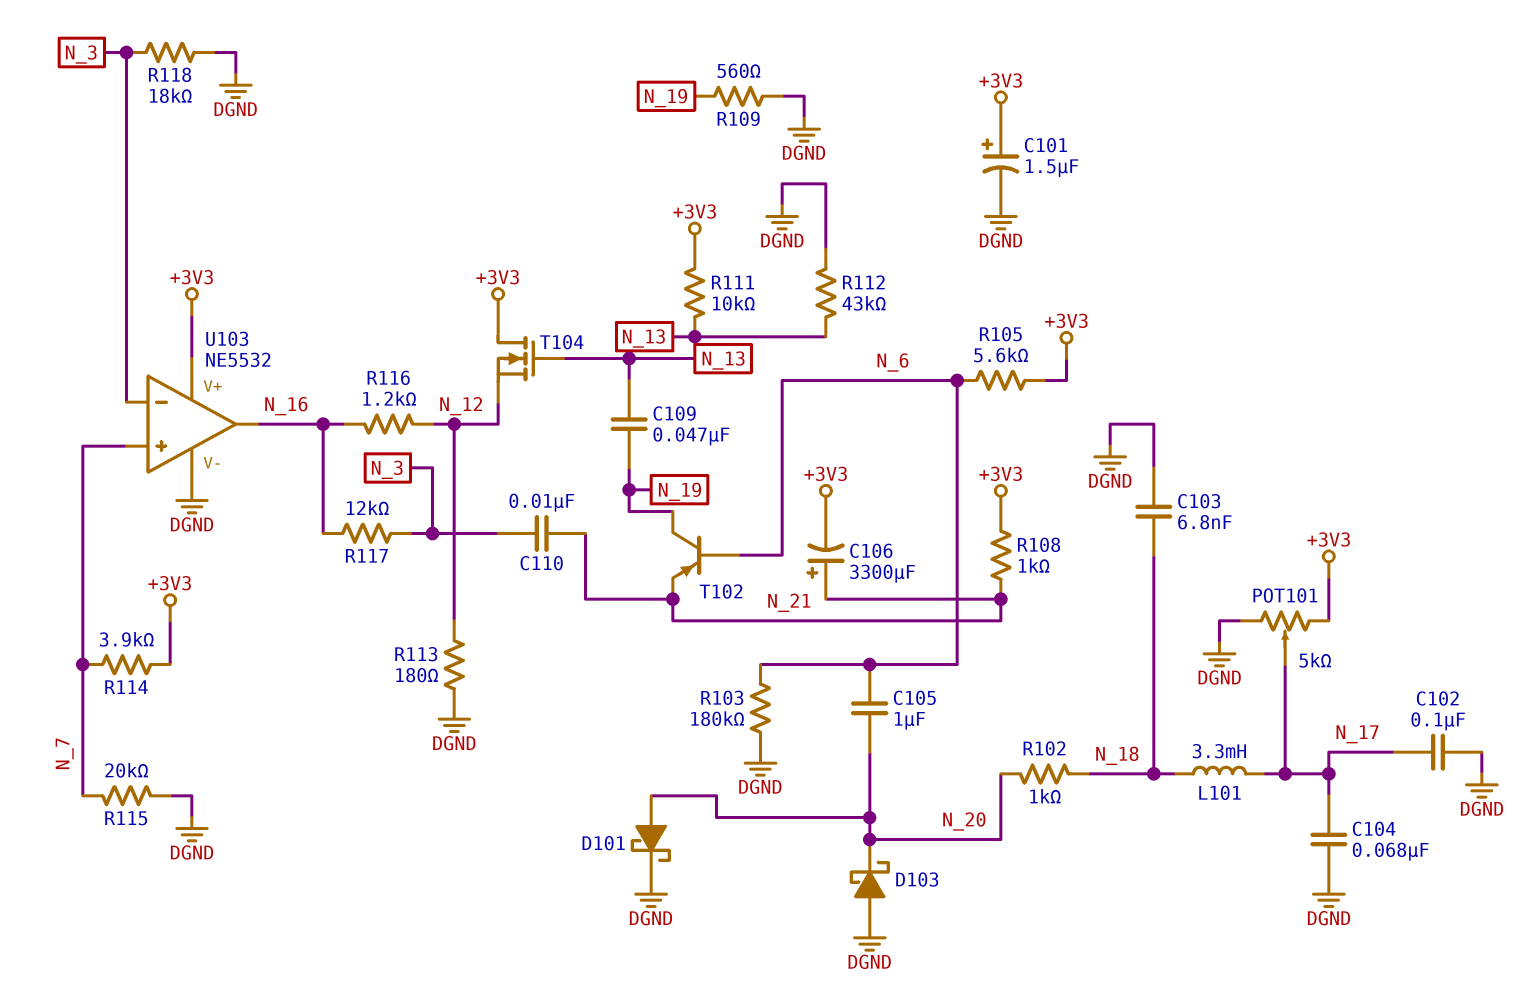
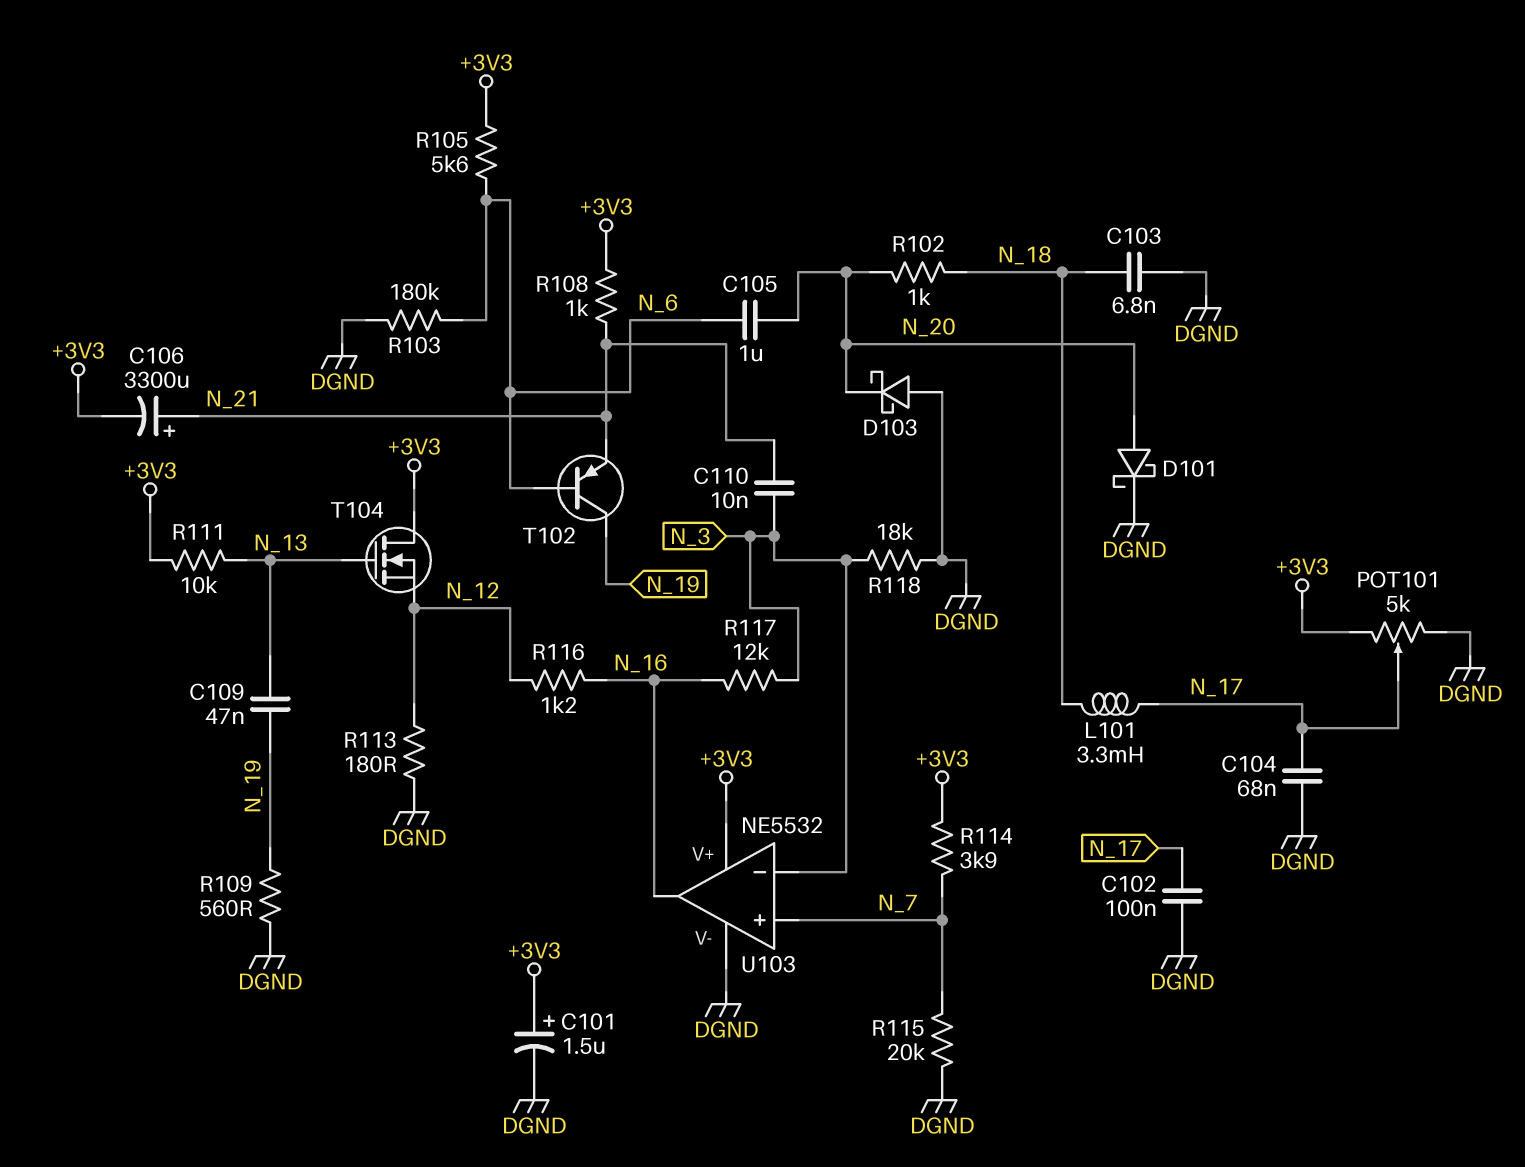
R112: 43k (DGND, N_13) -> none

